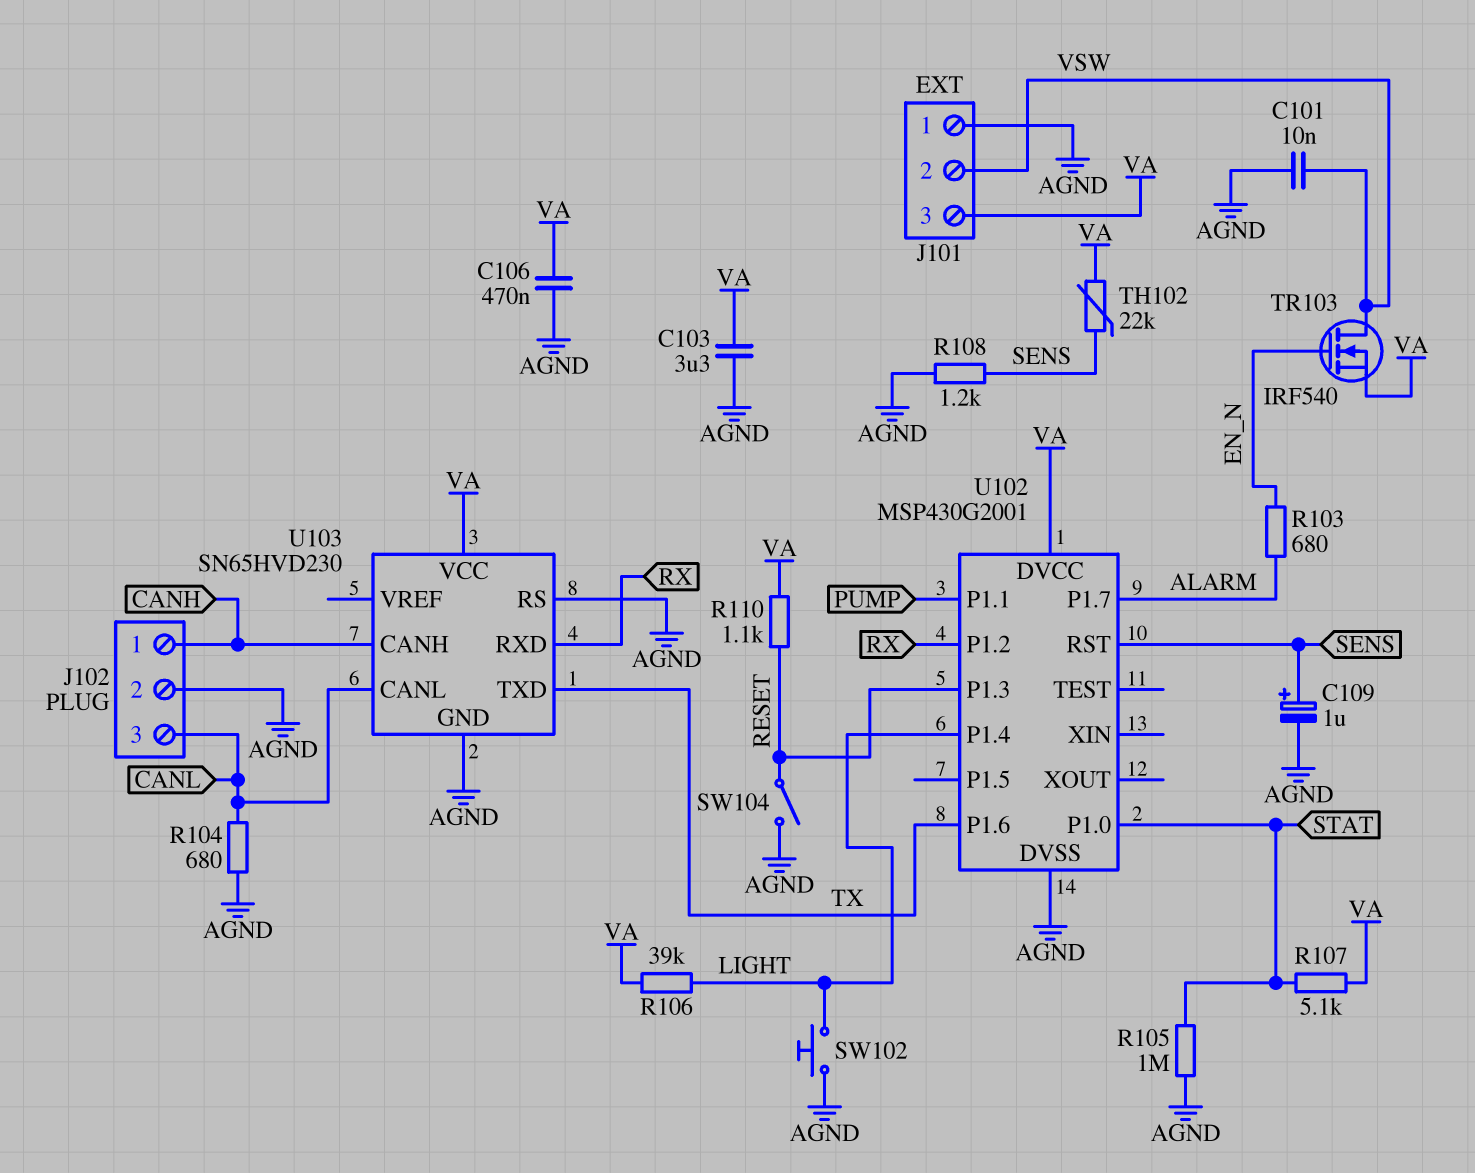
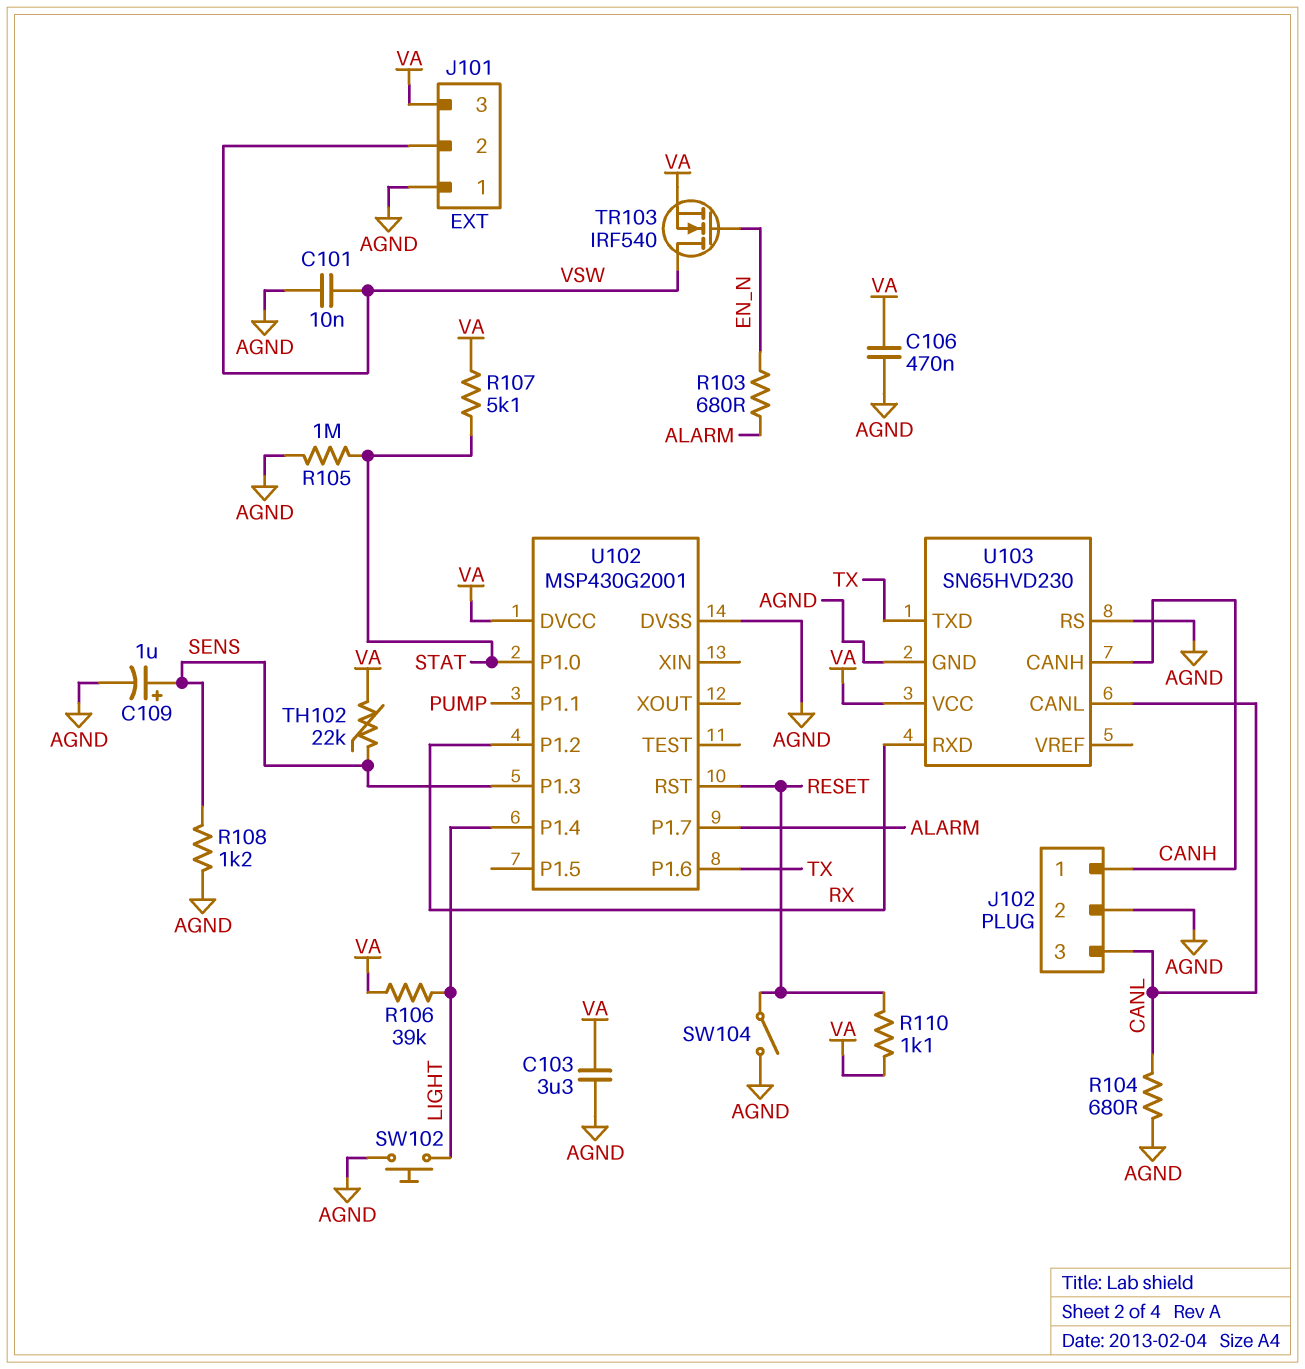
U102 pin P1.3: RESET -> SENS
U102 pin RST: SENS -> RESET

